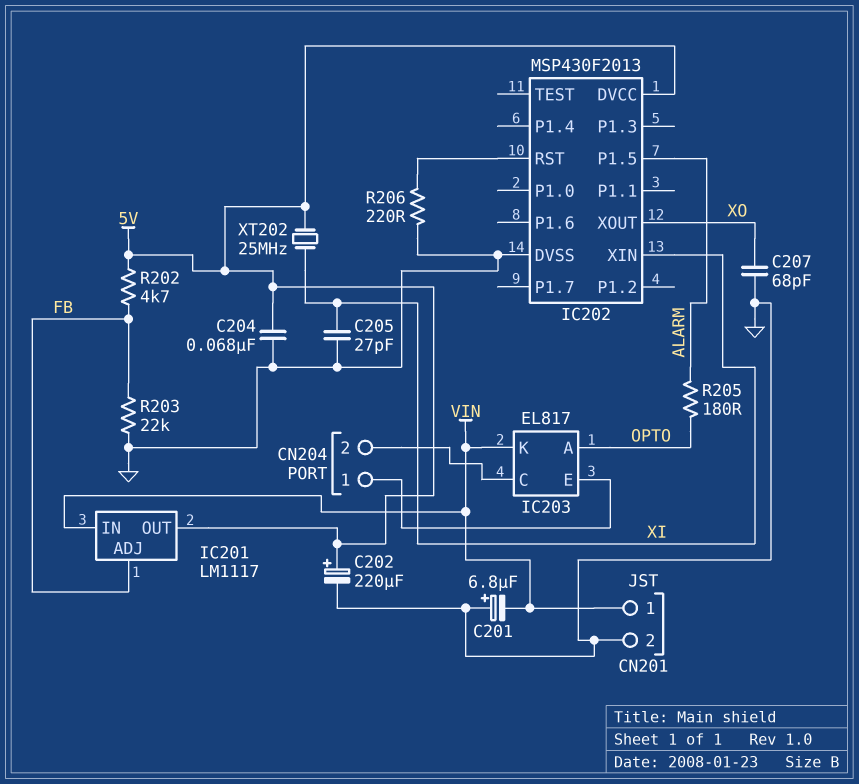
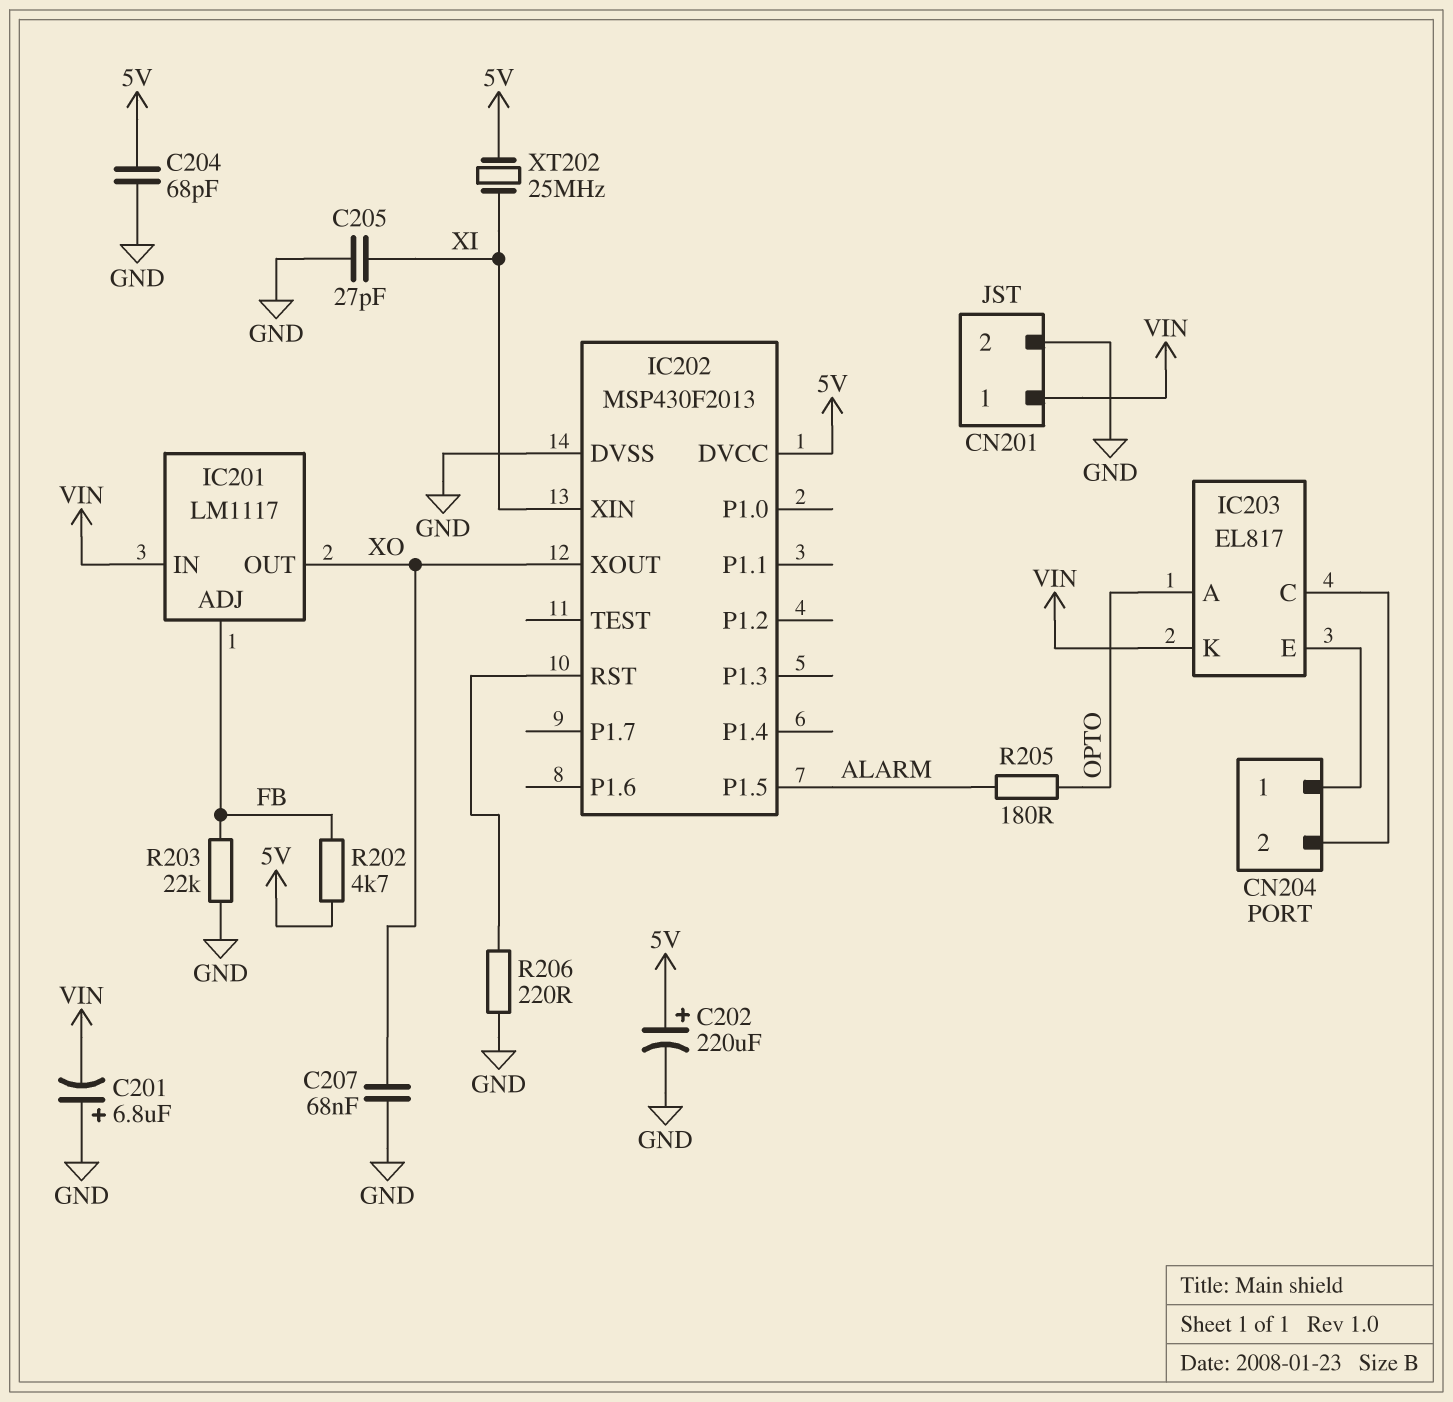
C204: 68nF (5V, GND) -> 68pF (5V, GND)
C207: 68pF (GND, XO) -> 68nF (GND, XO)
IC201 pin OUT: 5V -> XO

